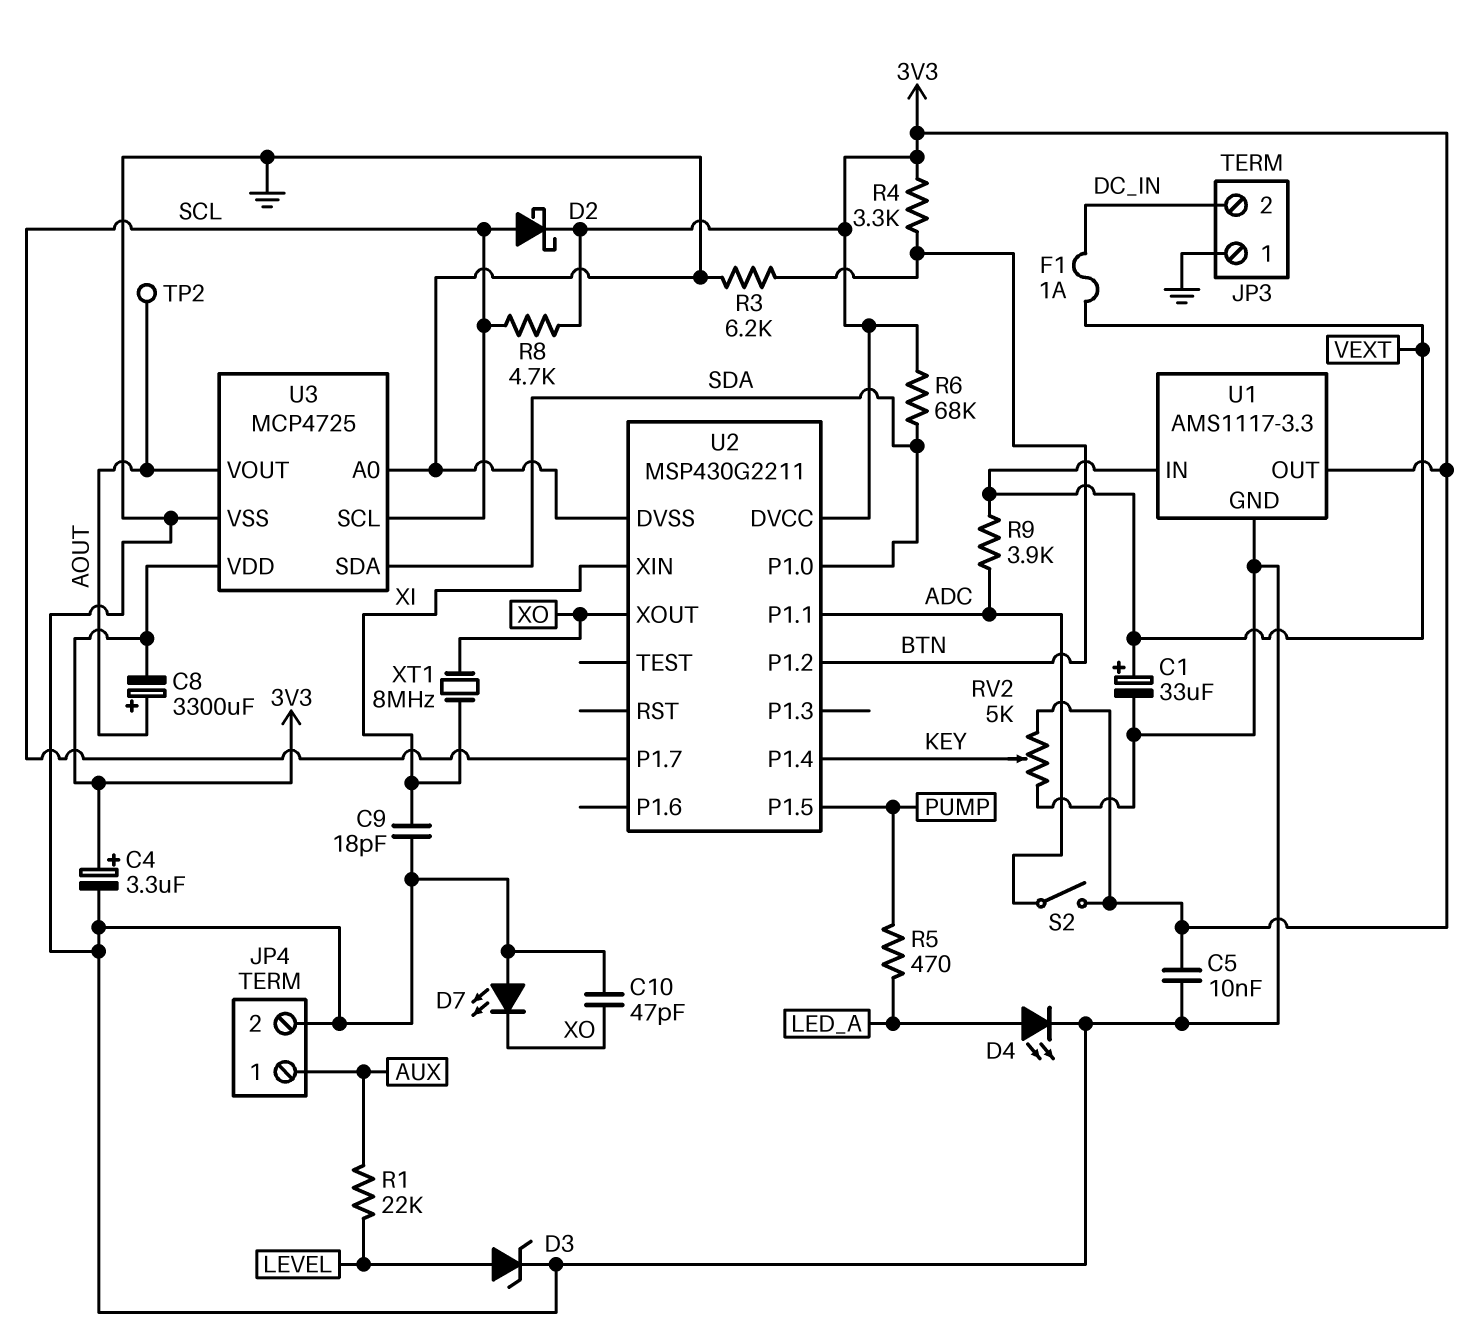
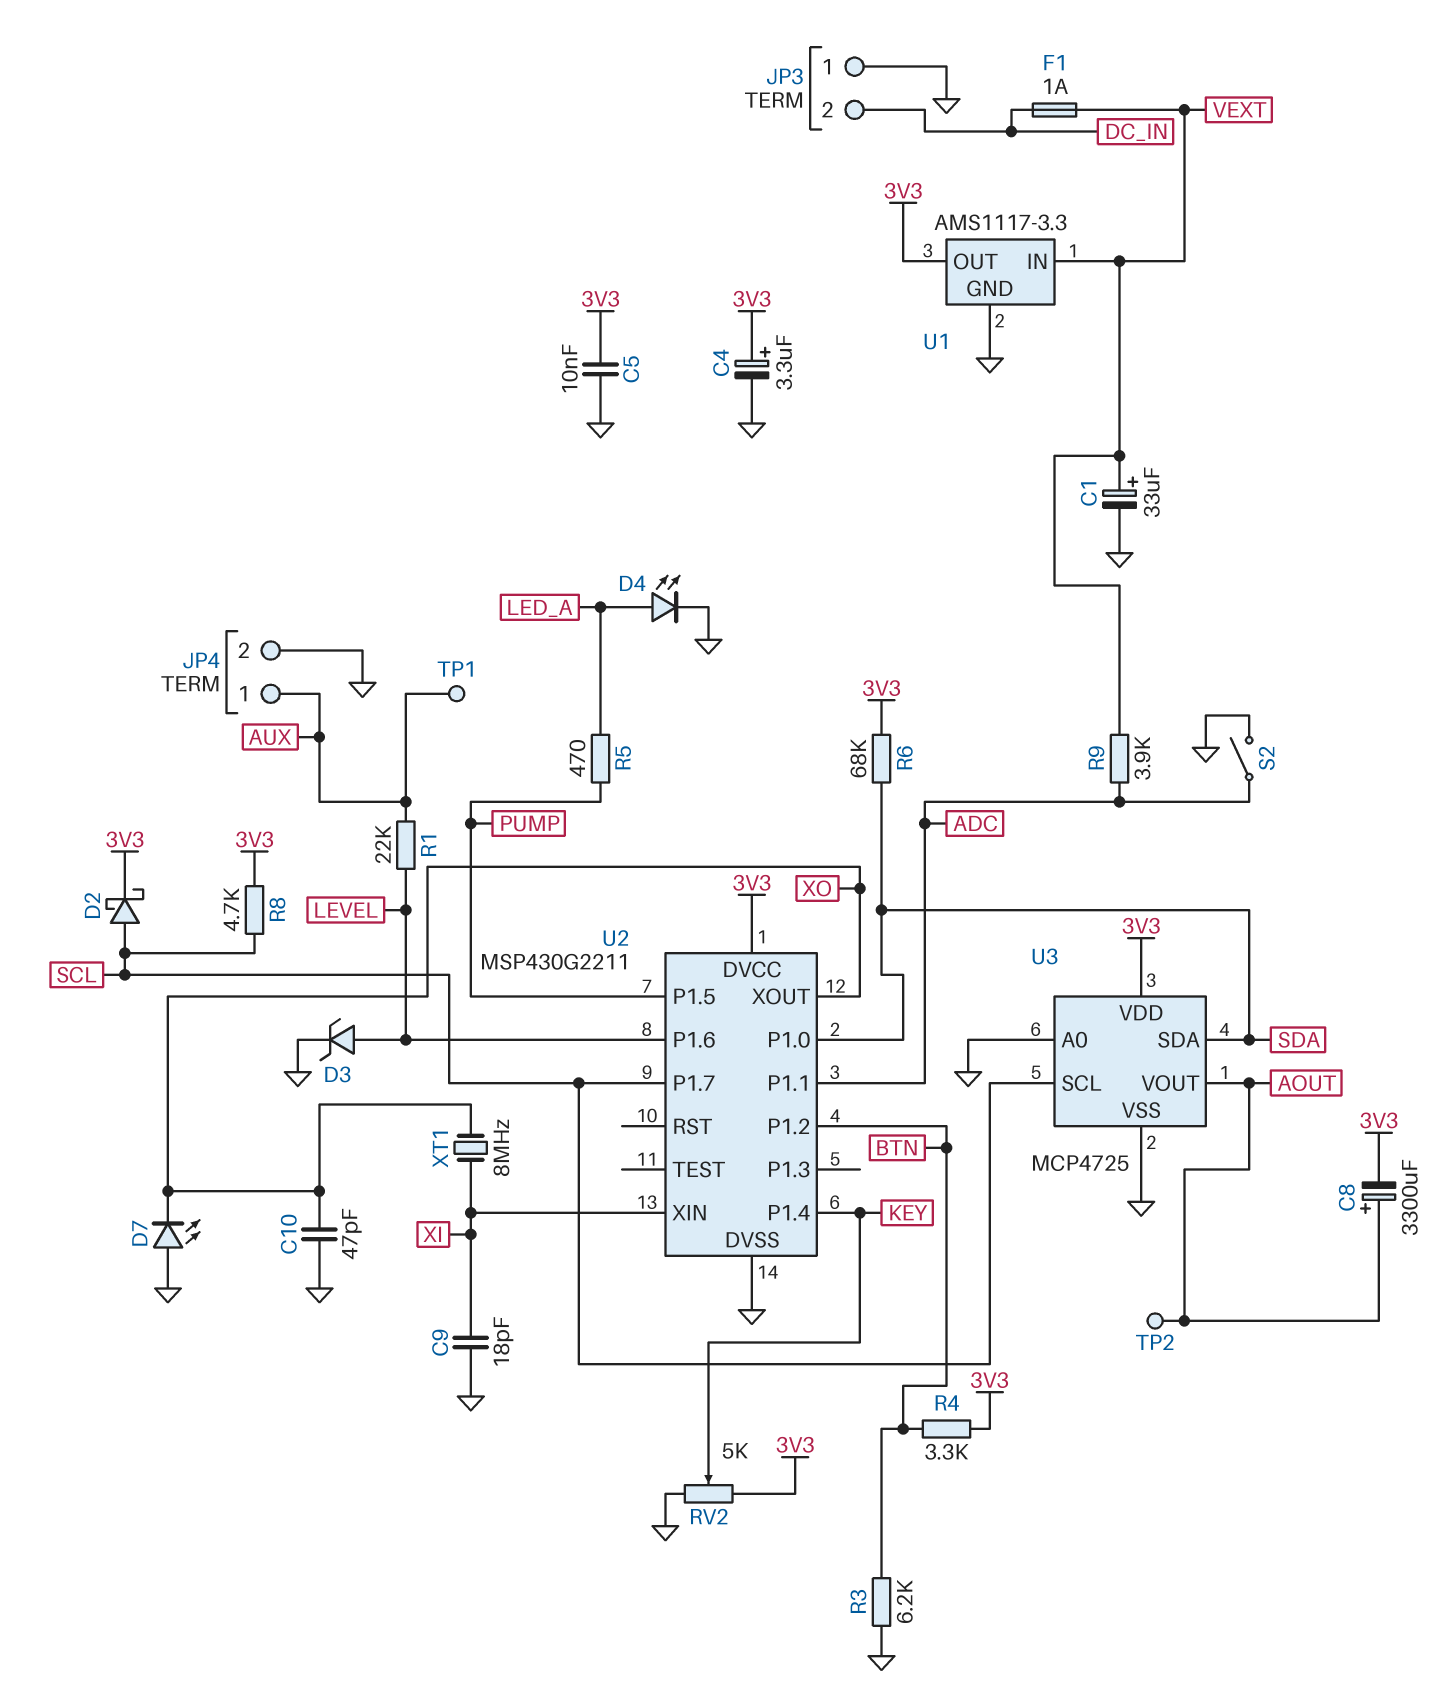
S2: switch (3V3, ADC) -> switch (ADC, GND)
TP1: none -> test point (AUX)
U2 pin P1.6: none -> LEVEL

